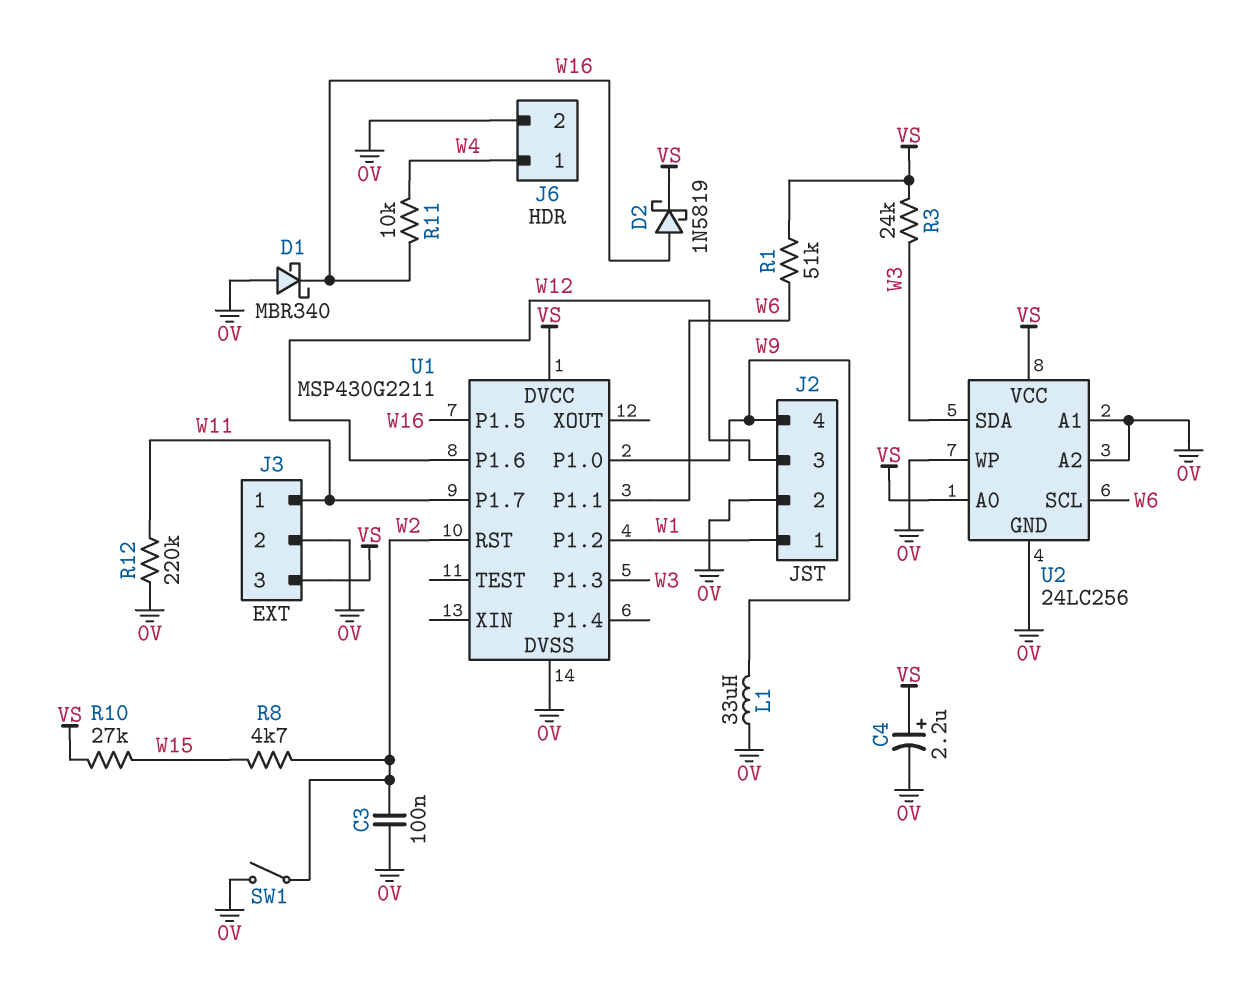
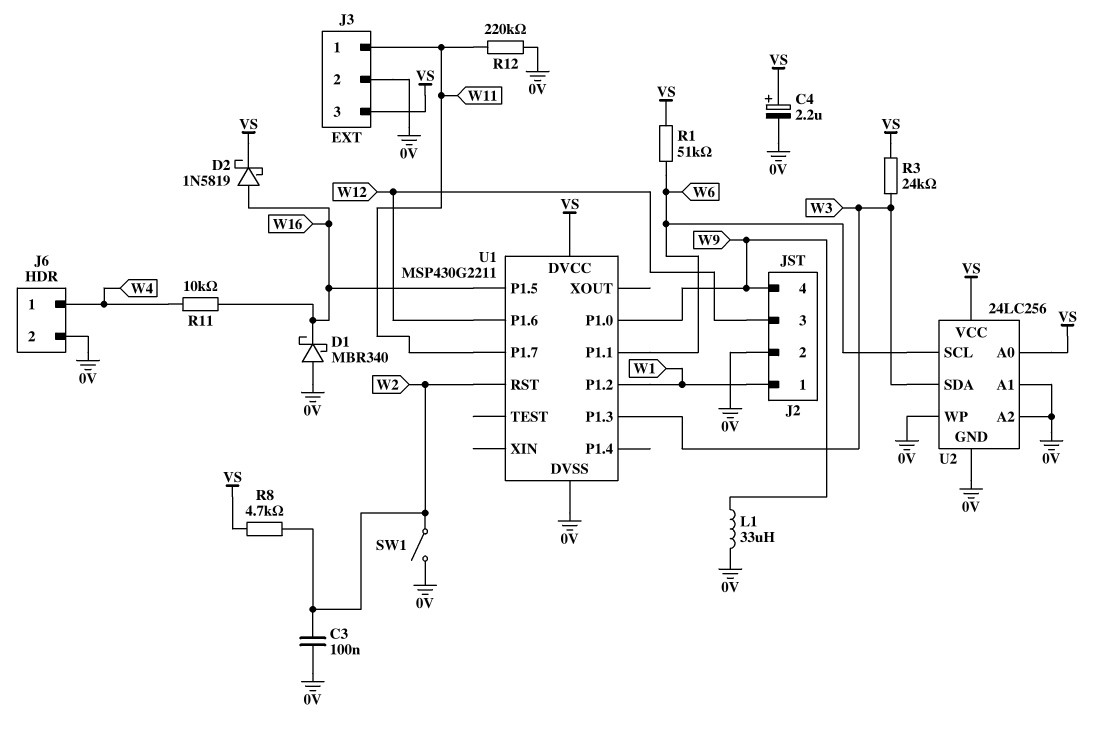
R8: 4.7k (W2, W15) -> 4.7k (VS, W2)
R10: 27k (VS, W15) -> none

